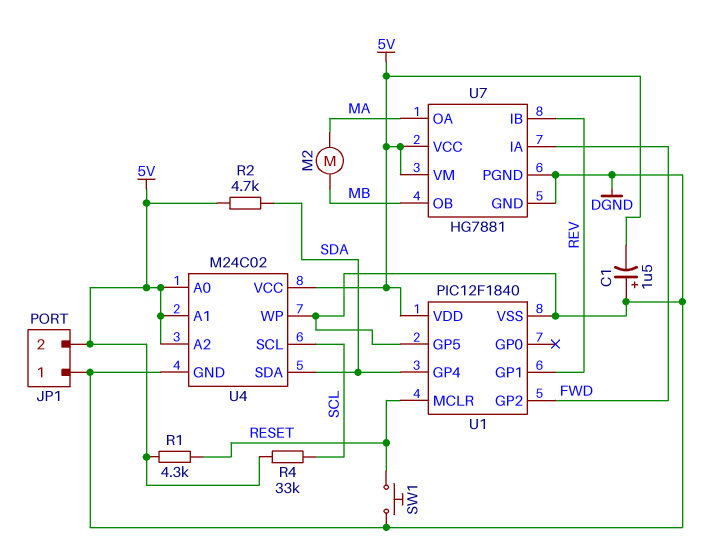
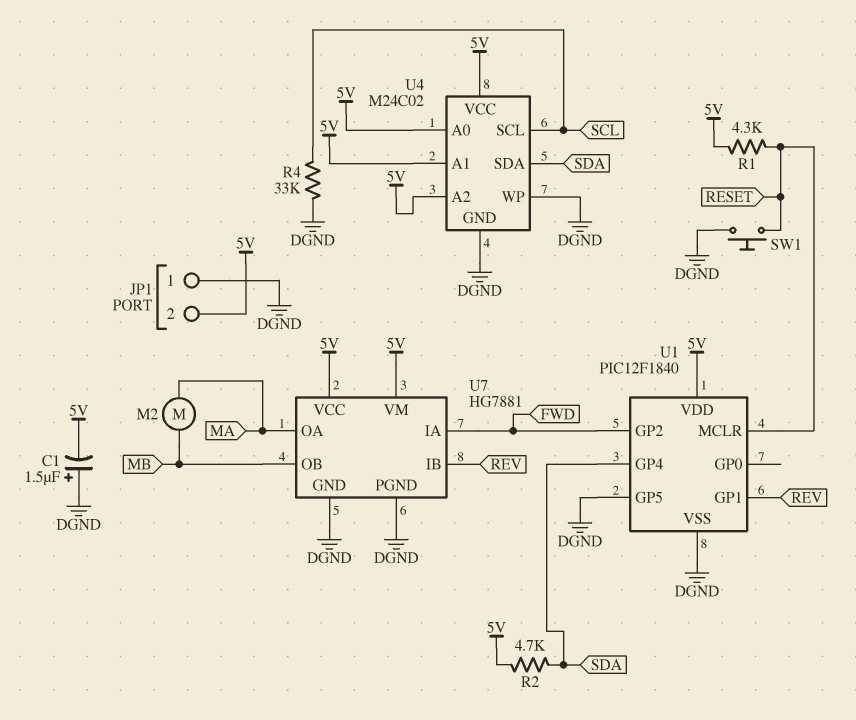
R4: 33k (5V, SCL) -> 33k (DGND, SCL)

